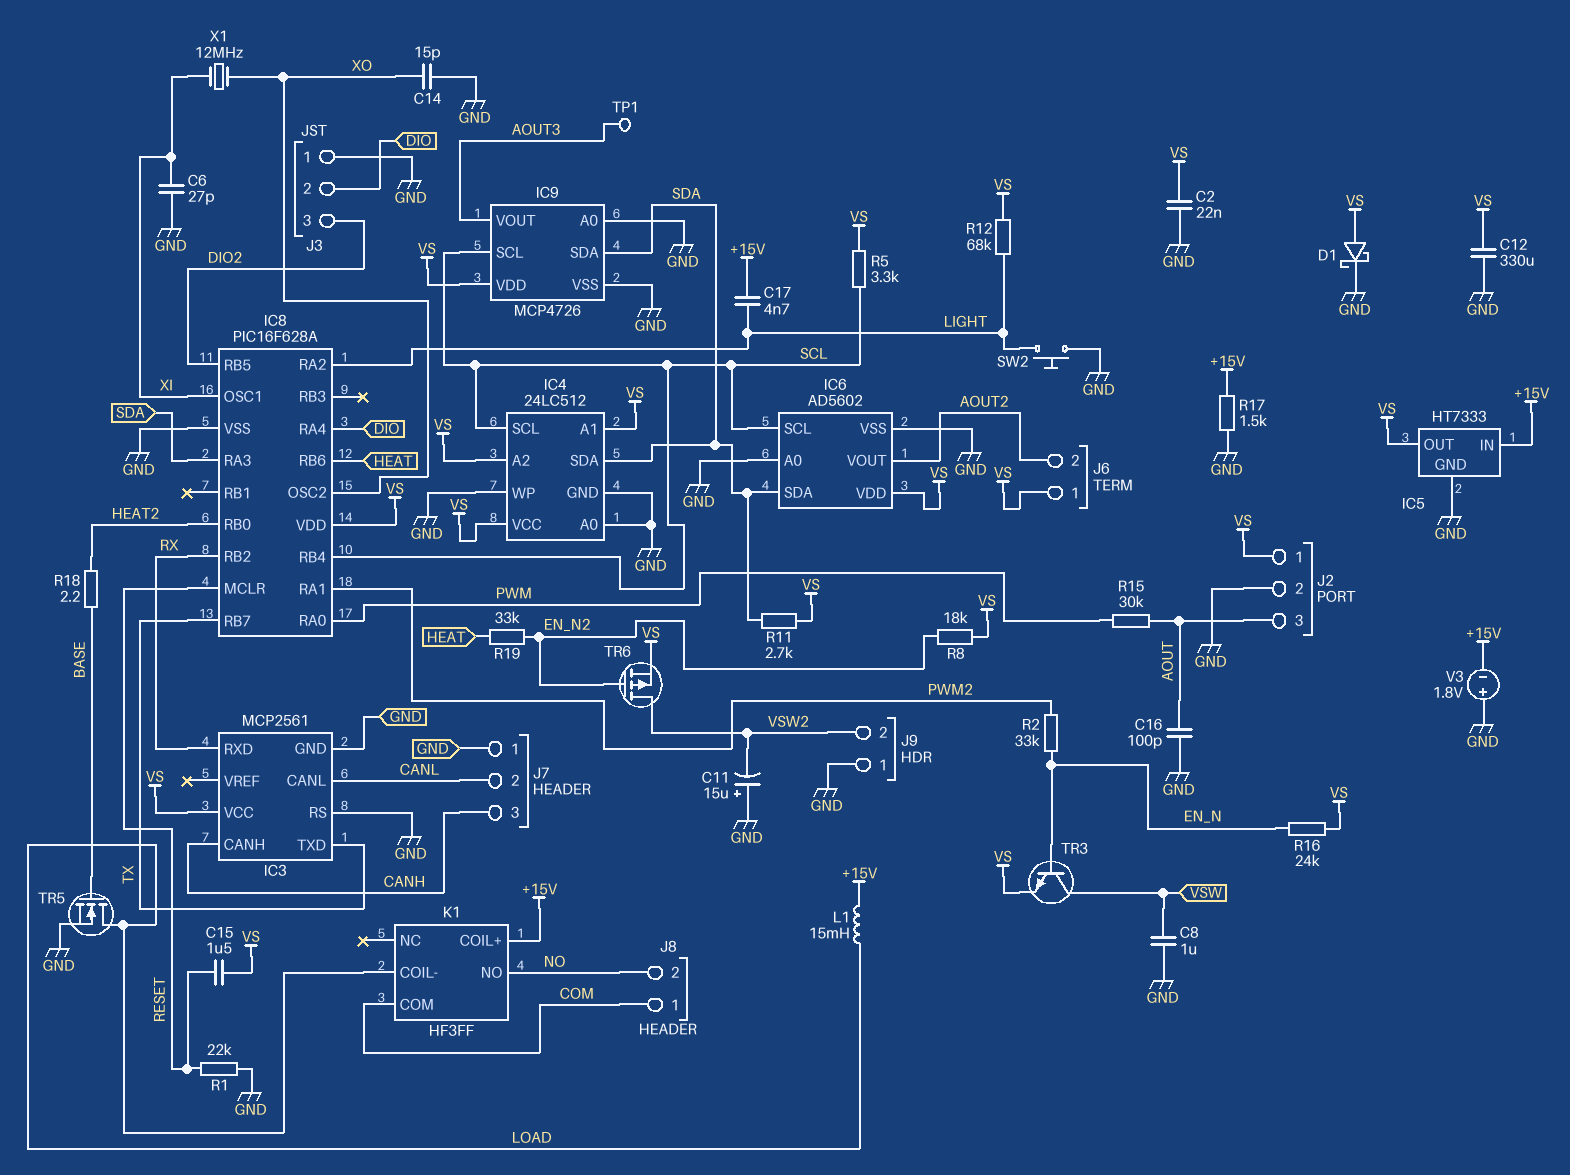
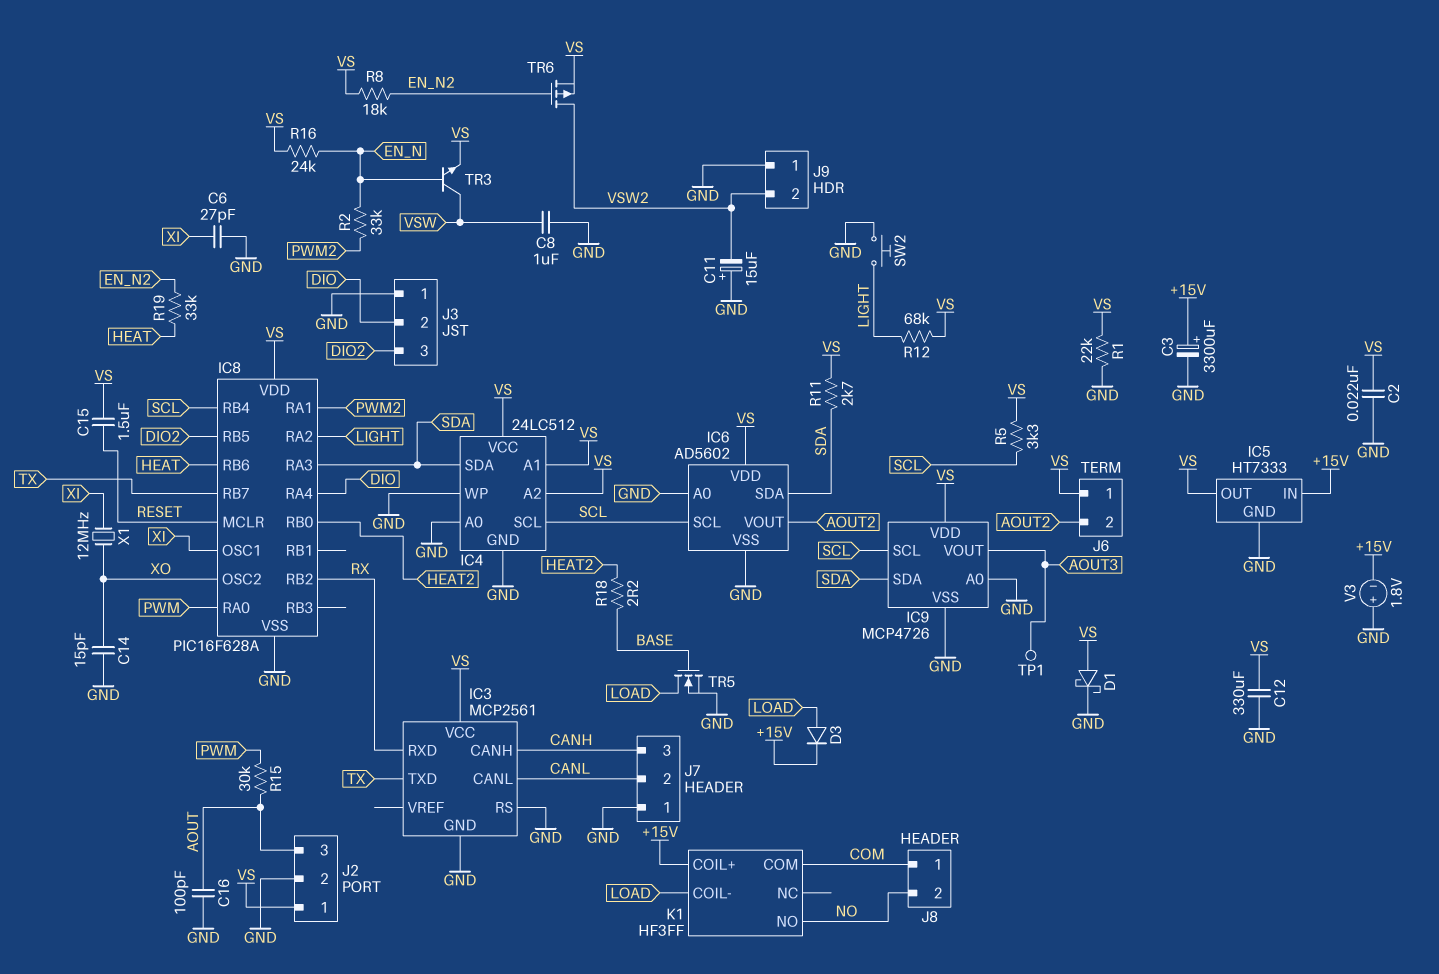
C3: none -> 3300uF (plus +15V, minus GND)
C17: 4.7nF (+15V, LIGHT) -> none
D3: none -> diode (A LOAD, K +15V)
L1: 15mH (+15V, LOAD) -> none
R1: 22k (GND, RESET) -> 22k (GND, VS)
R17: 1.5k (+15V, GND) -> none

